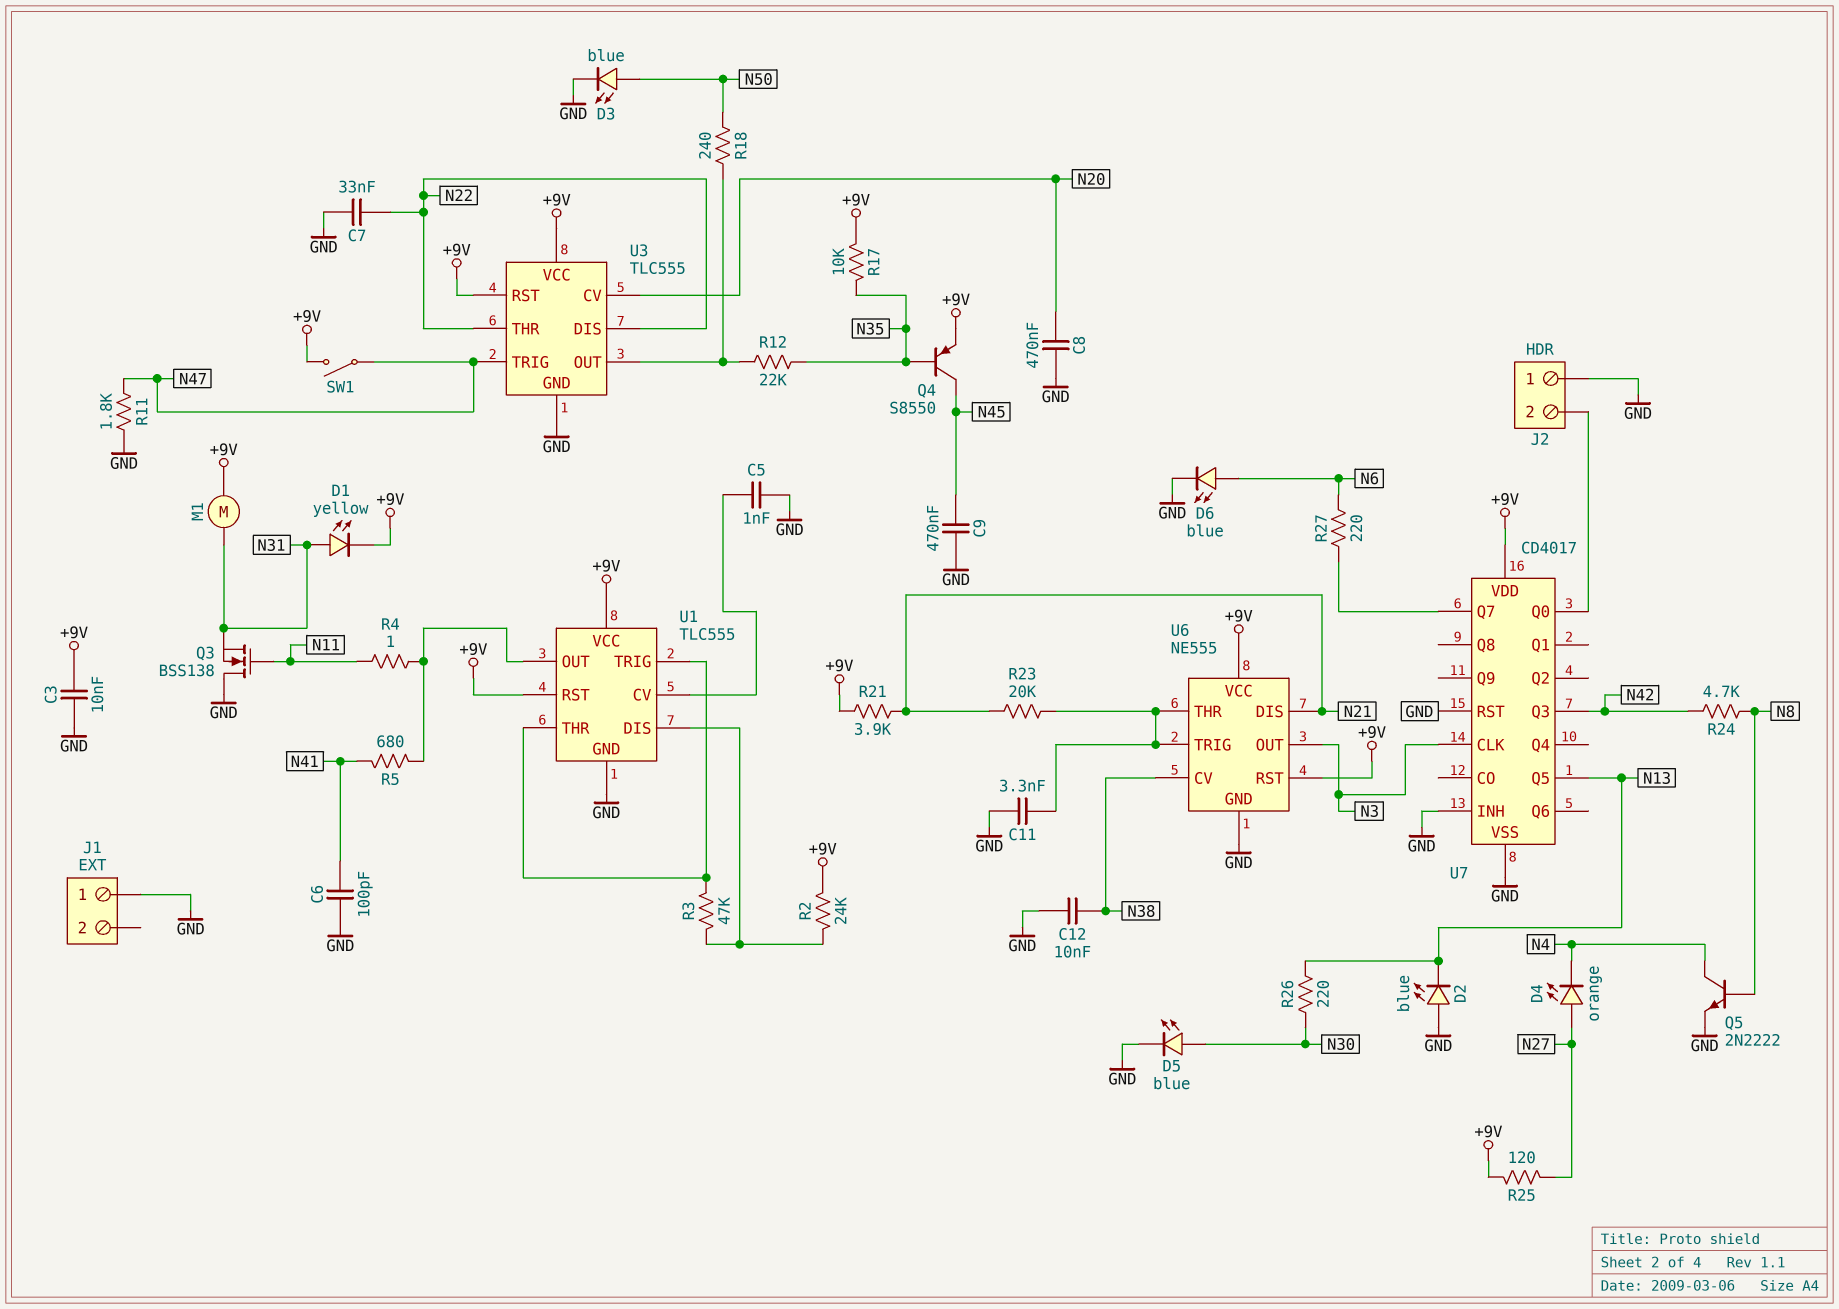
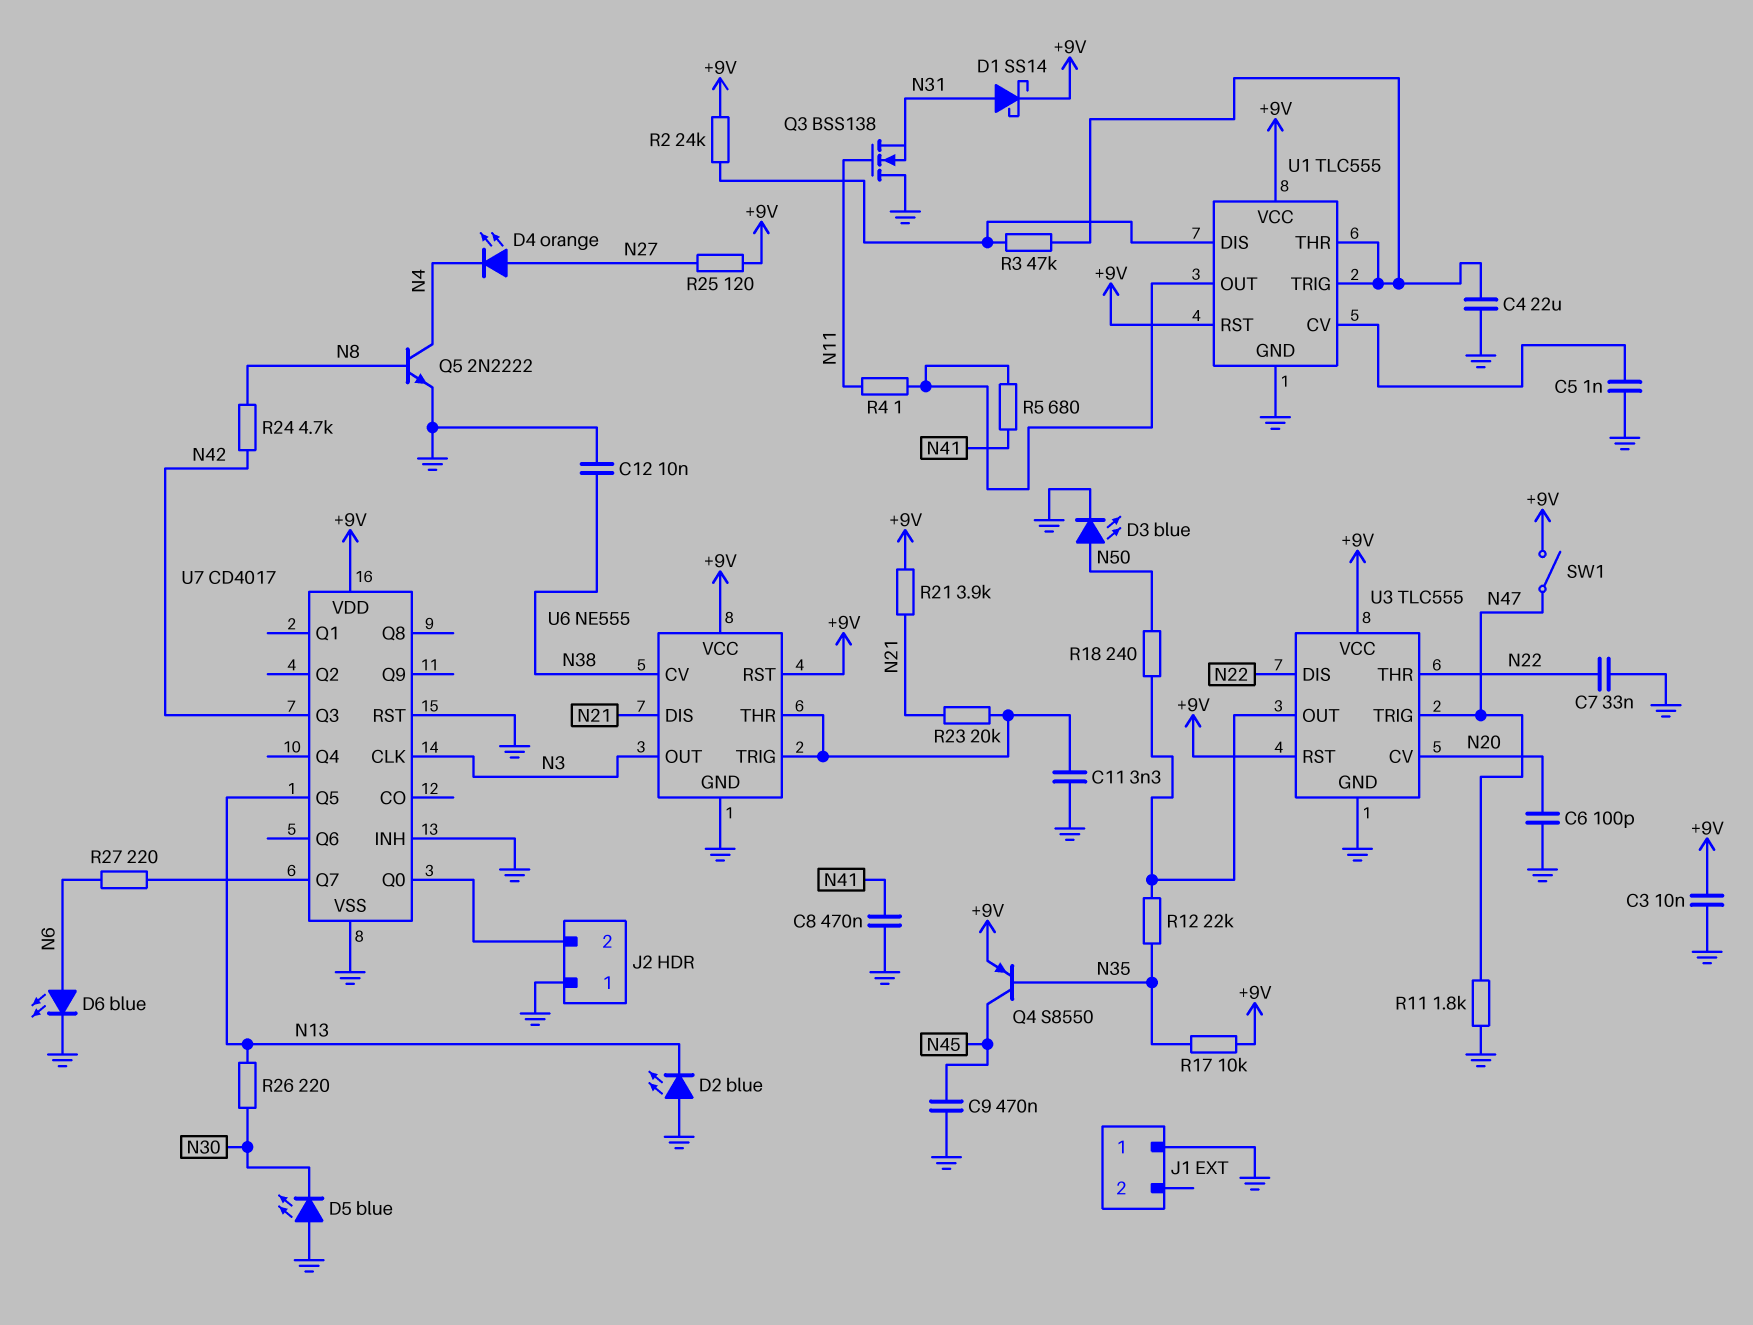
C4: none -> 22uF (GND, U1/THR)
C6: 100pF (GND, N41) -> 100pF (GND, N20)
C8: 470nF (GND, N20) -> 470nF (GND, N41)
D1: LED yellow (A N31, K +9V) -> schottky SS14 (A N31, K +9V)
D5: LED blue (A N30, K GND) -> LED blue (A GND, K N30)
M1: motor (+9V, N31) -> none

